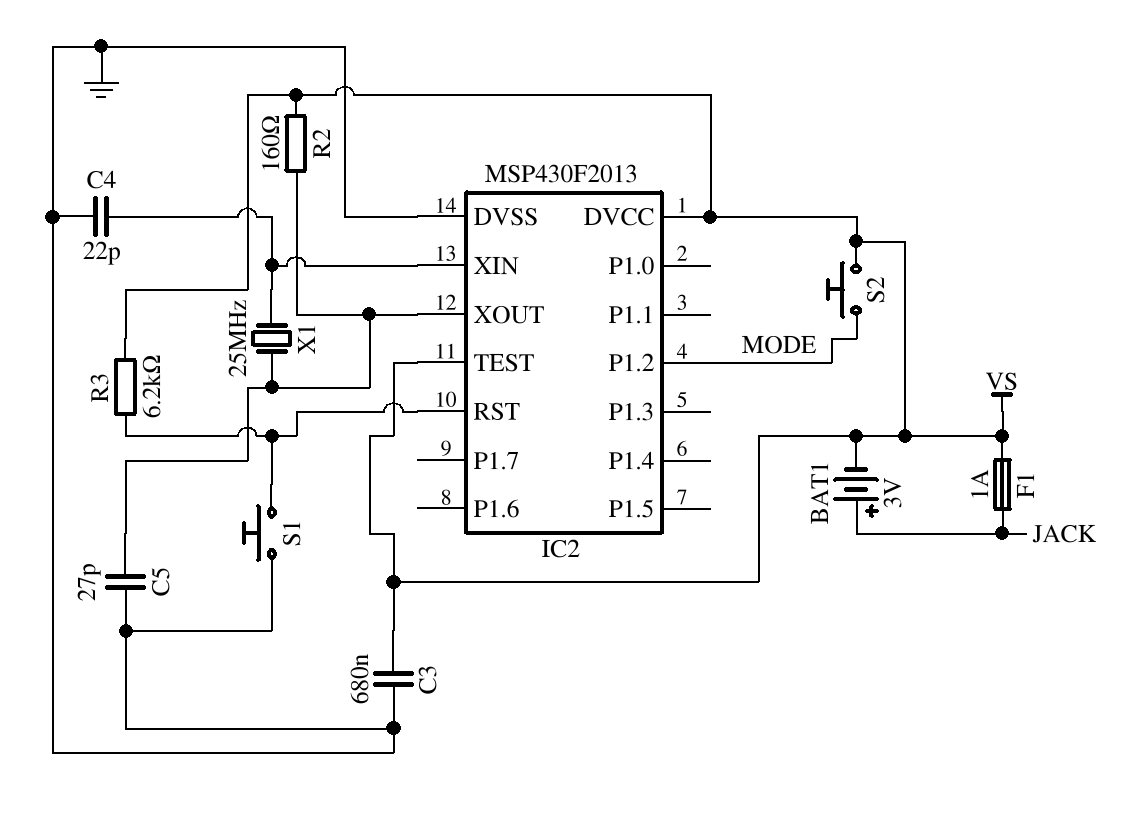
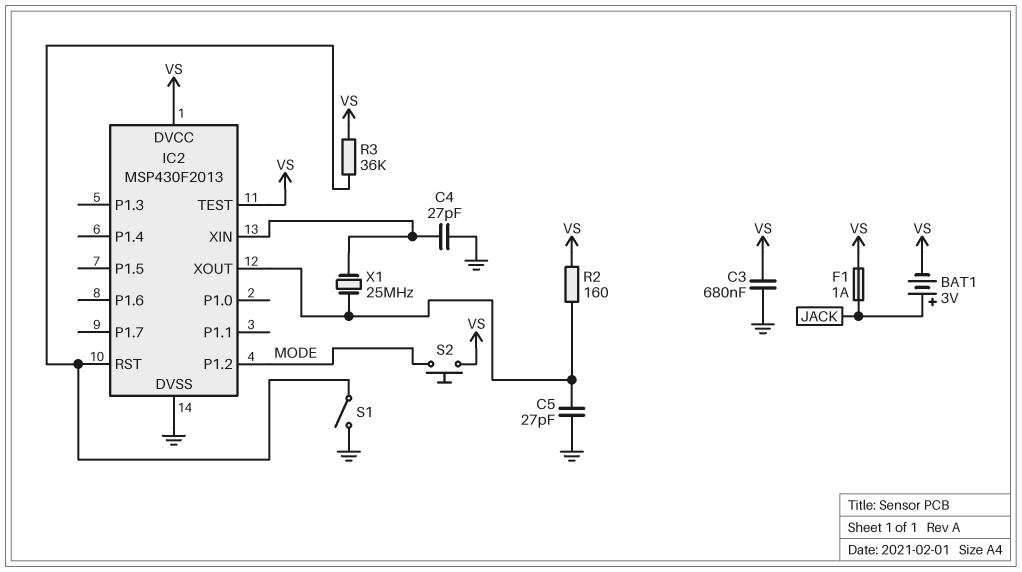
C4: 22pF (GND, IC2/XIN) -> 27pF (GND, IC2/XIN)
R3: 6.2k (IC2/RST, VS) -> 36k (IC2/RST, VS)
S1: button (GND, IC2/RST) -> switch (GND, IC2/RST)

